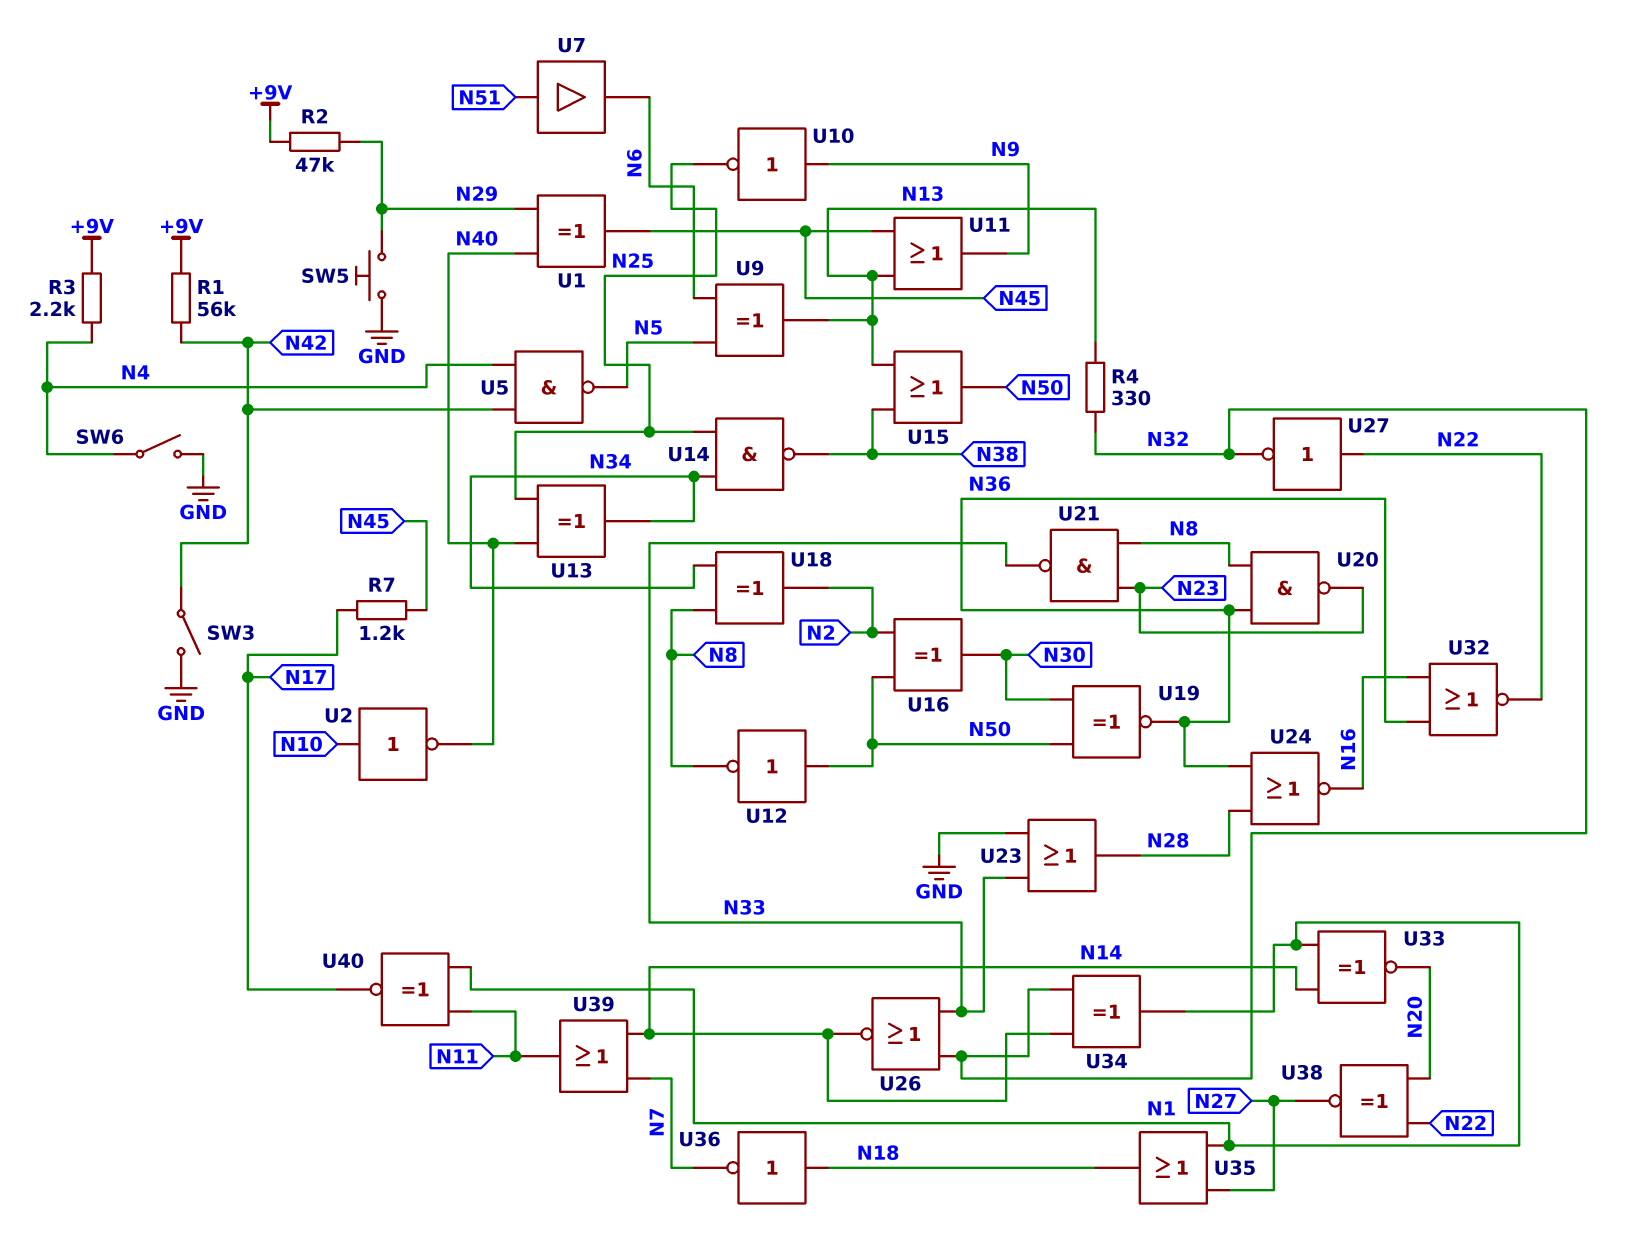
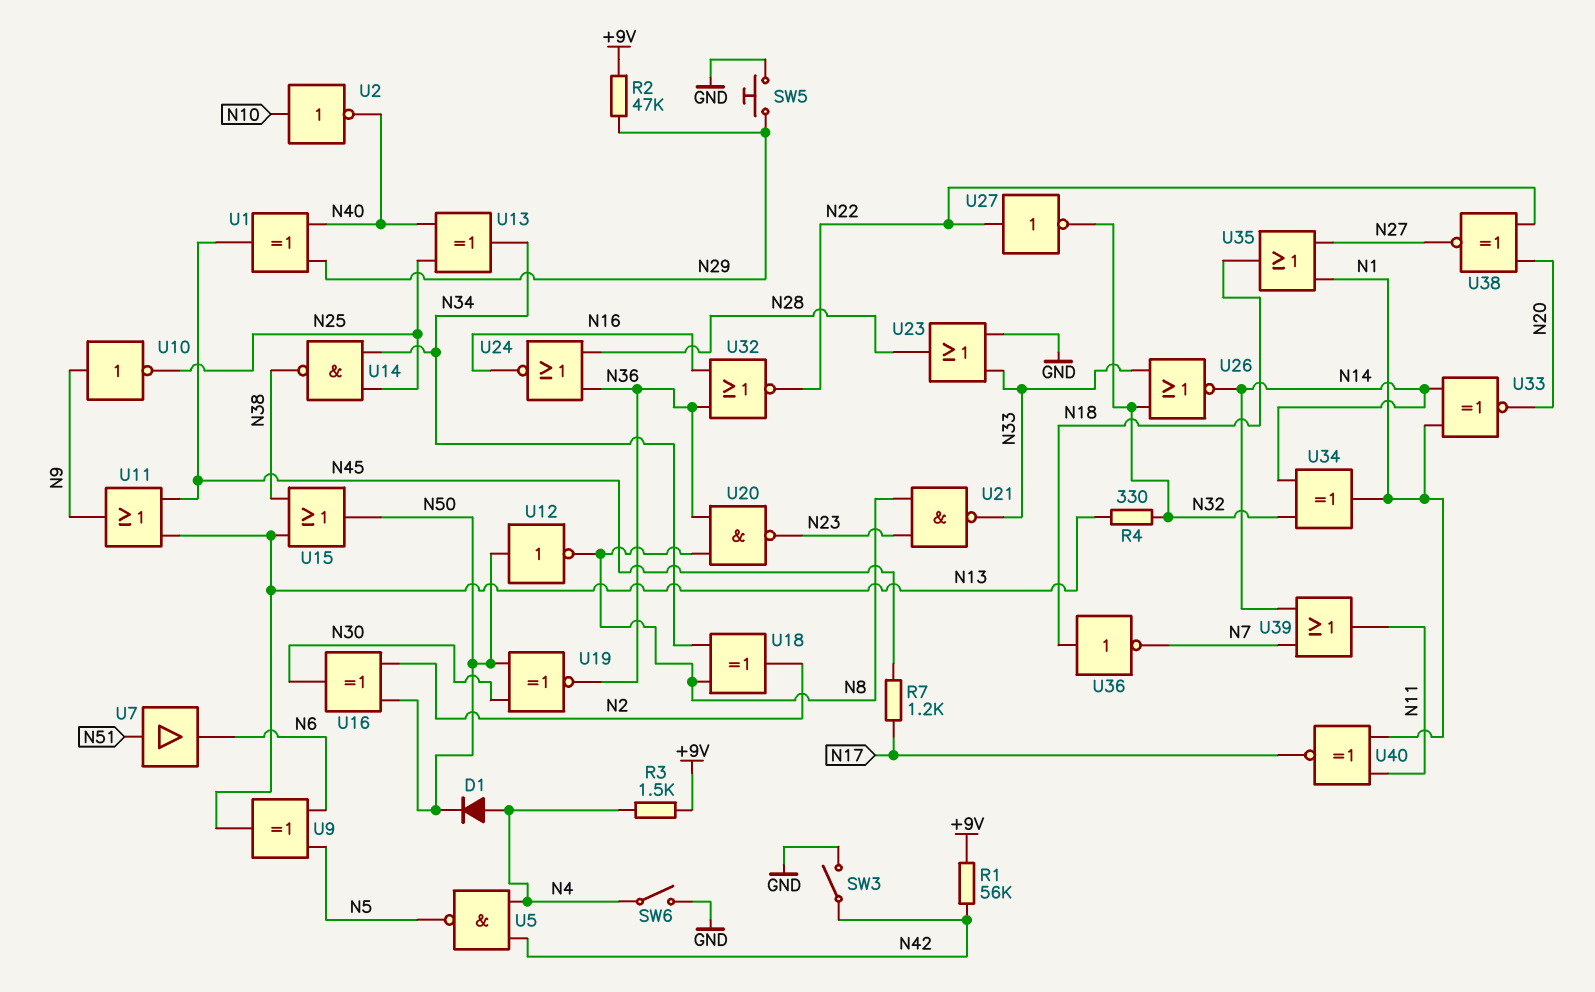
D1: none -> diode (A N4, K N50)
R3: 2.2k (+9V, N4) -> 1.5k (+9V, N4)

